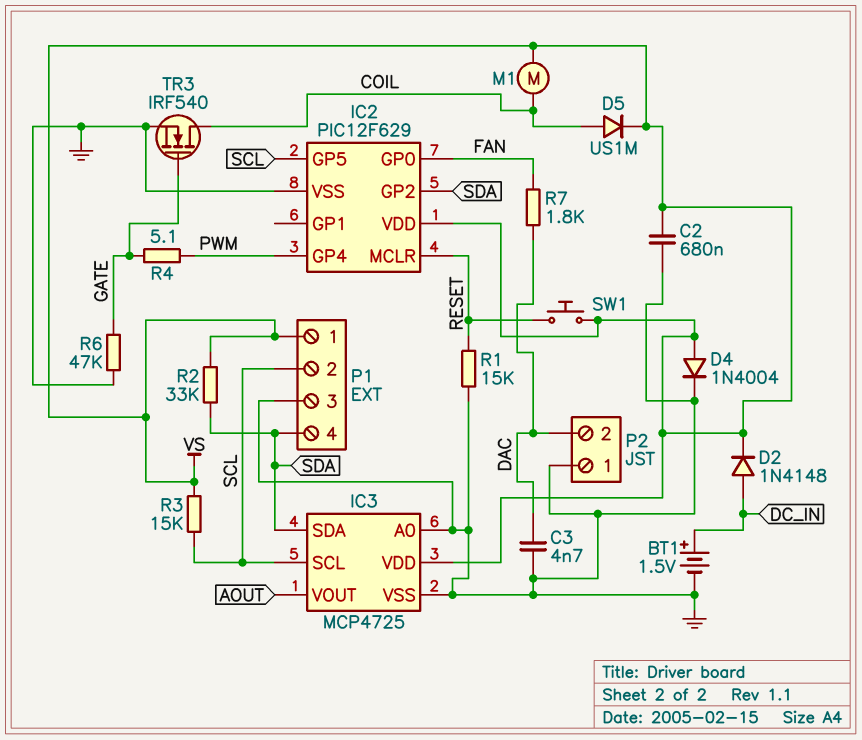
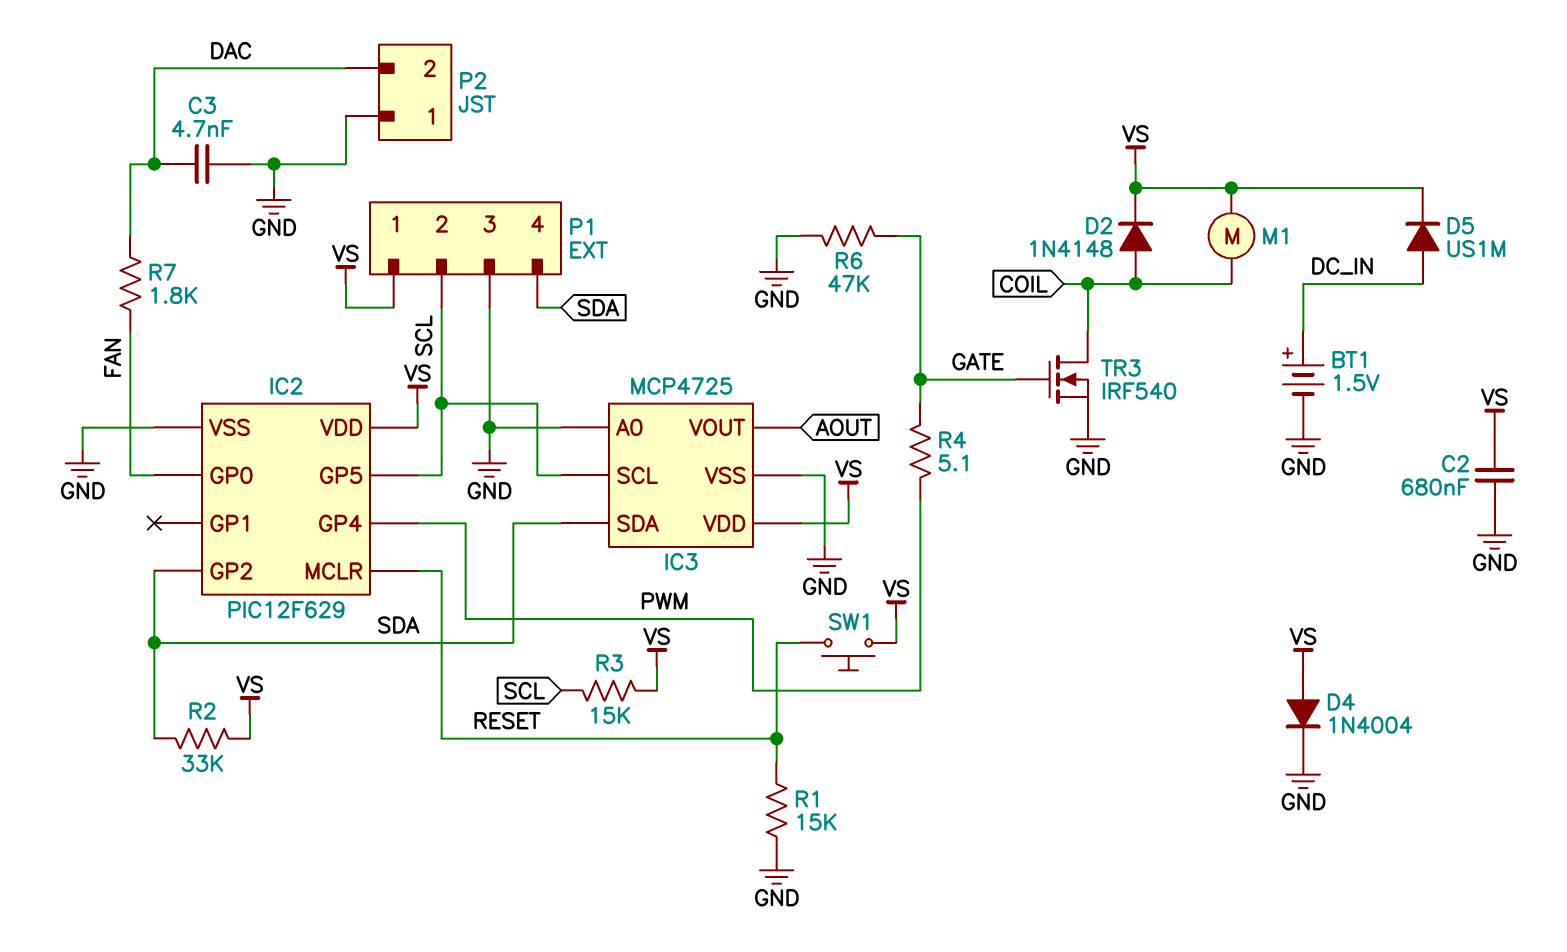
D2: diode 1N4148 (A DC_IN, K VS) -> diode 1N4148 (A COIL, K VS)
D5: diode US1M (A COIL, K VS) -> diode US1M (A DC_IN, K VS)

